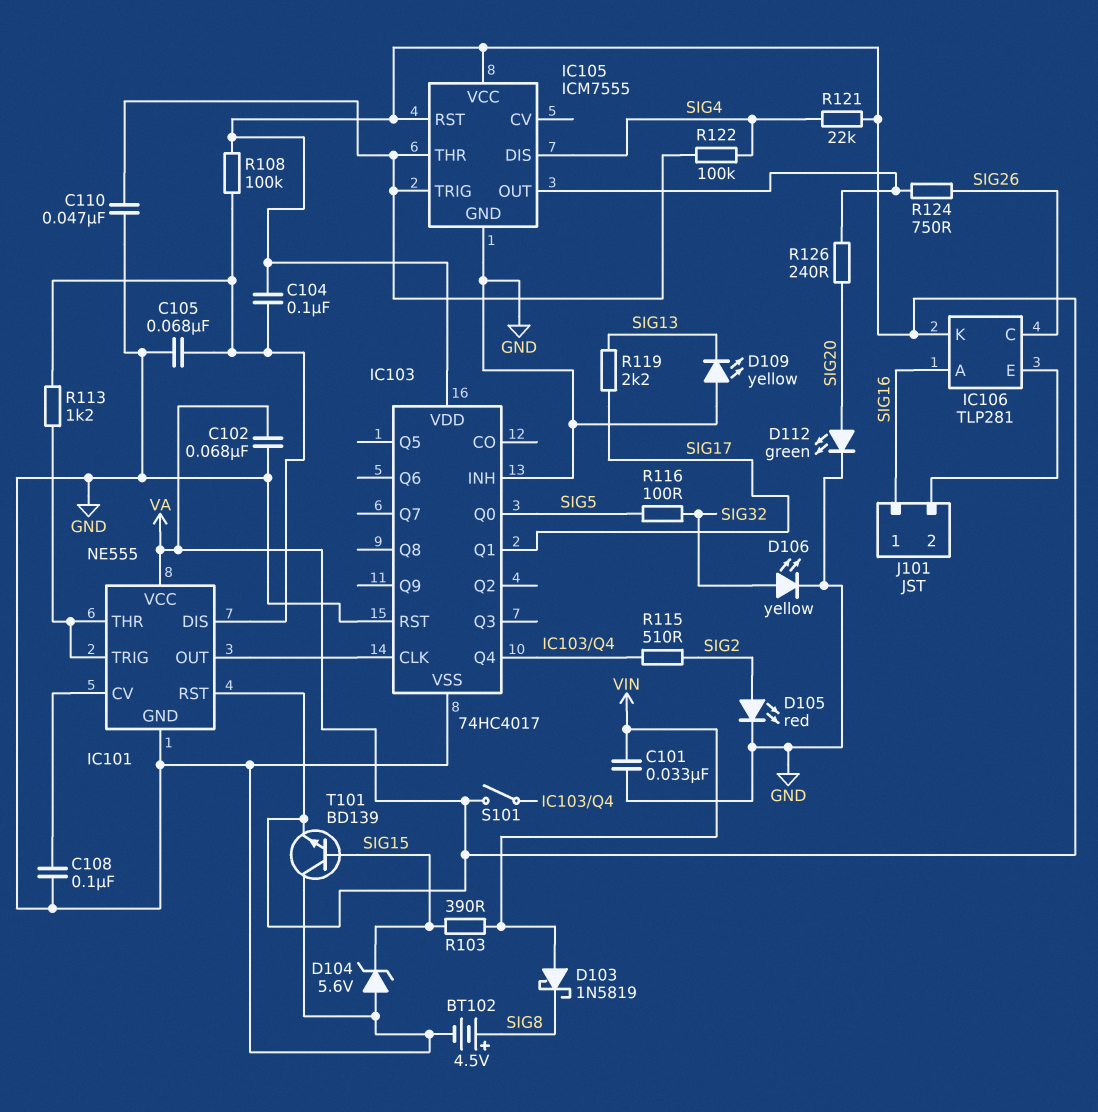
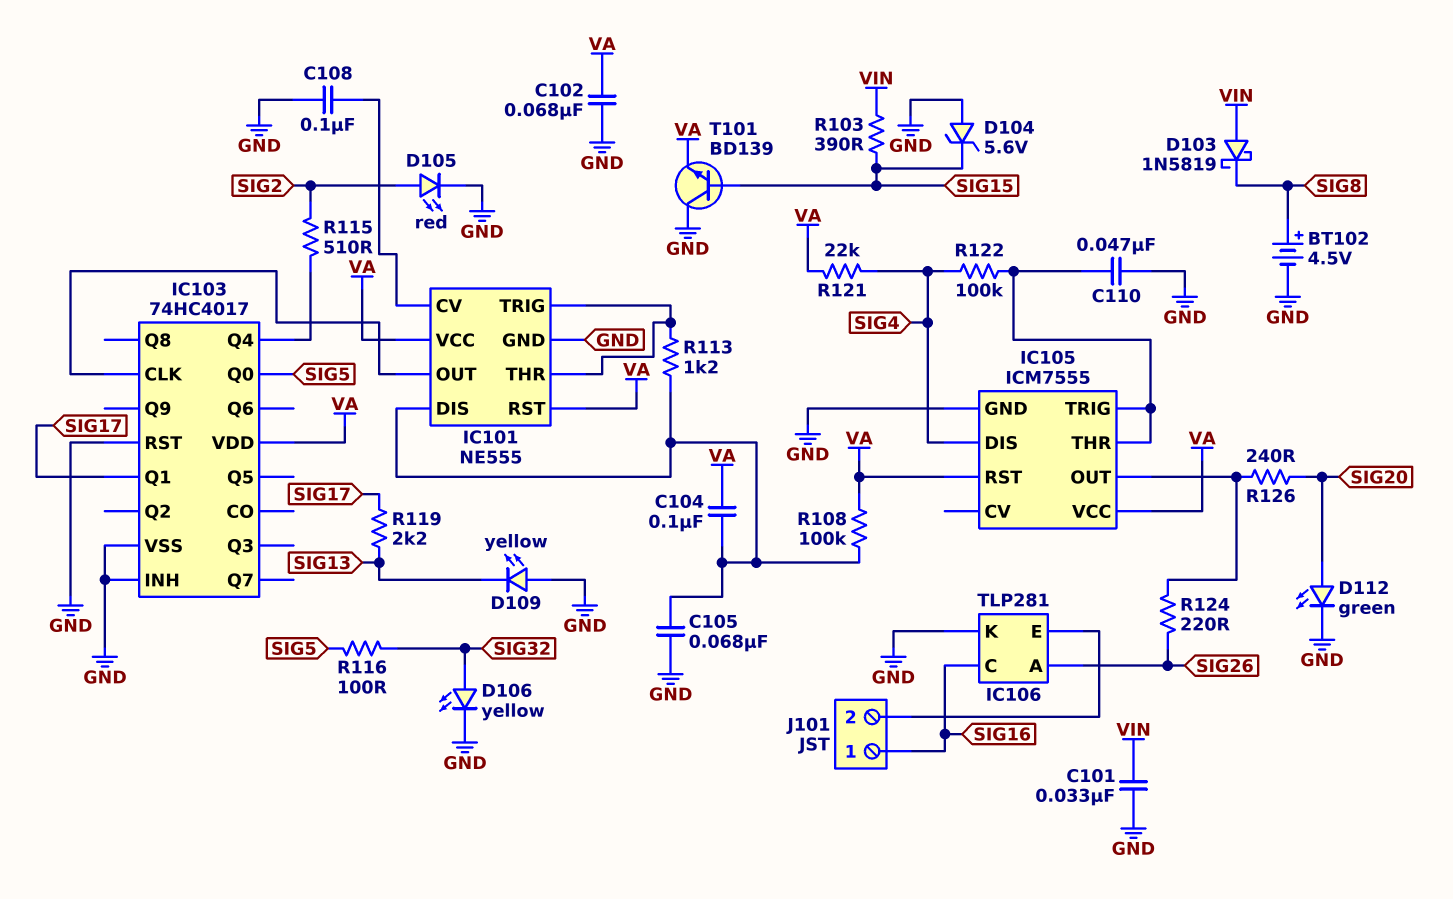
IC106 pin A: SIG16 -> SIG26
IC106 pin C: SIG26 -> SIG16
IC106 pin K: VA -> GND
R124: 750 (IC105/OUT, SIG26) -> 220 (IC105/OUT, SIG26)
S101: switch (IC103/Q4, VA) -> none

